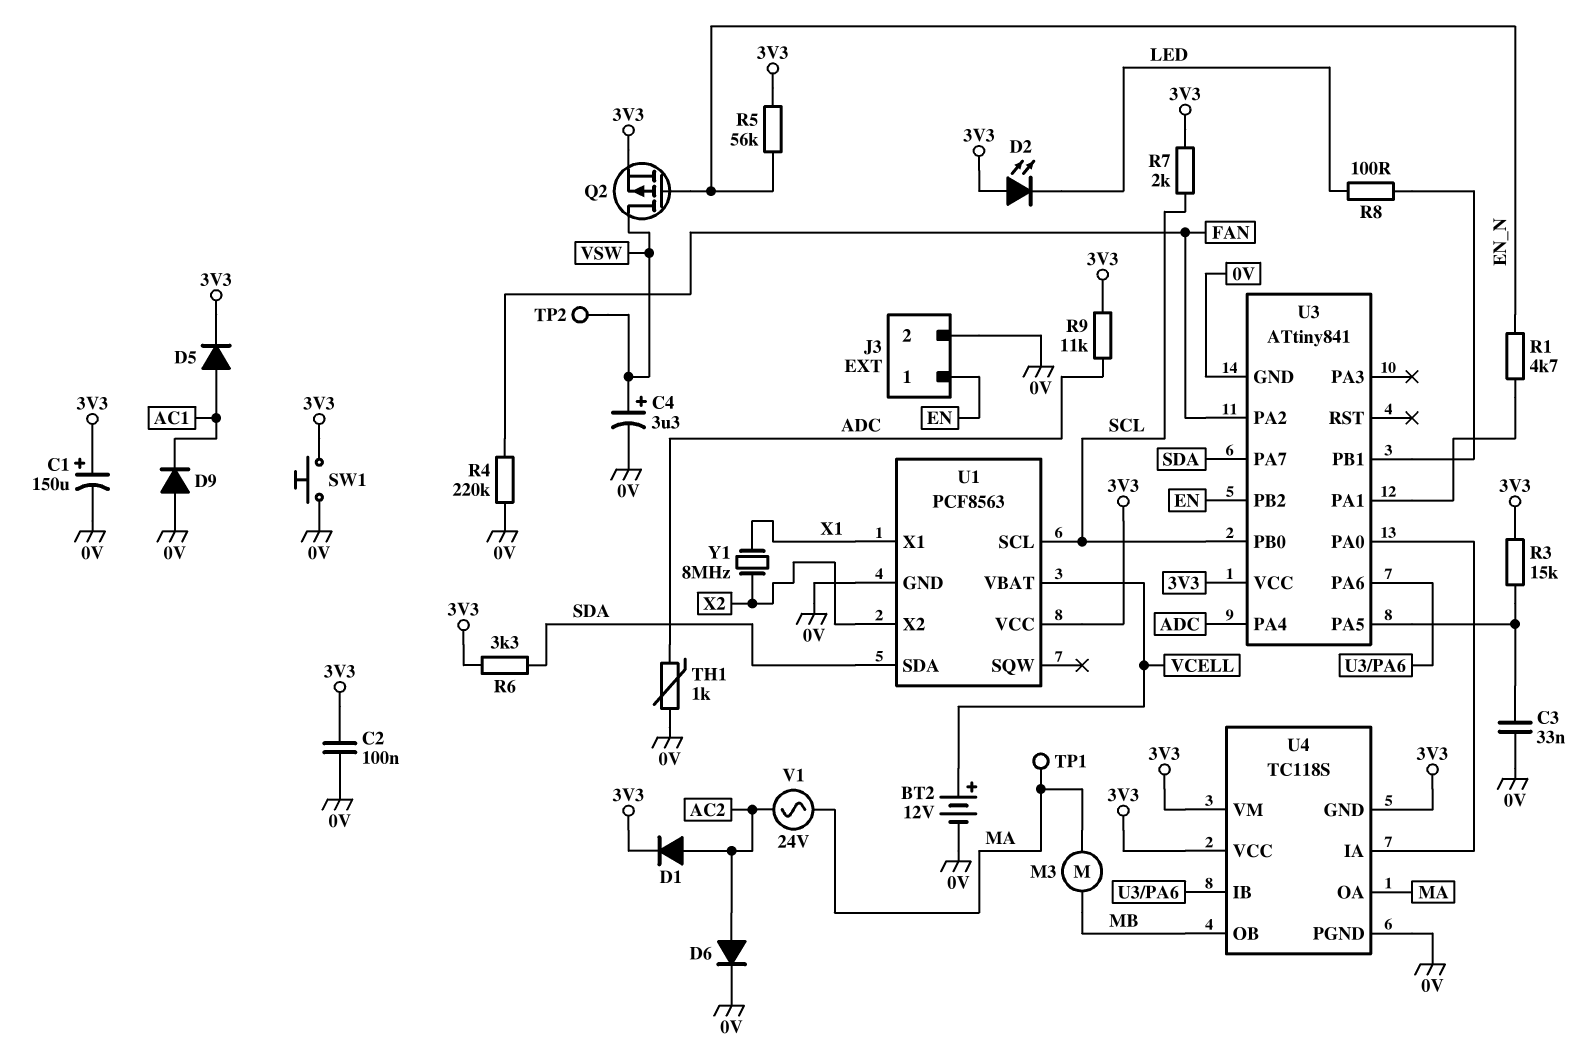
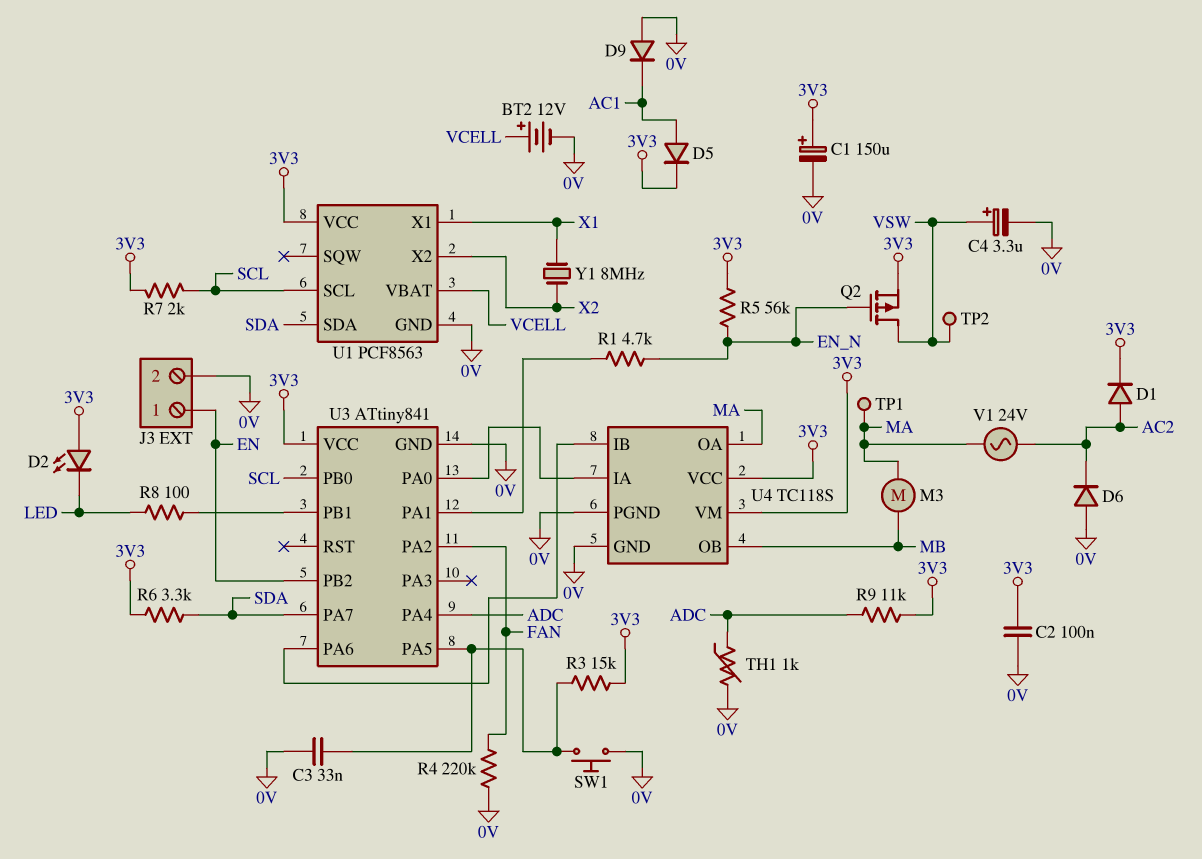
D6: diode (A AC2, K 0V) -> diode (A 0V, K AC2)
SW1: button (0V, 3V3) -> button (0V, U3/PA5)
U4 pin GND: 3V3 -> 0V

